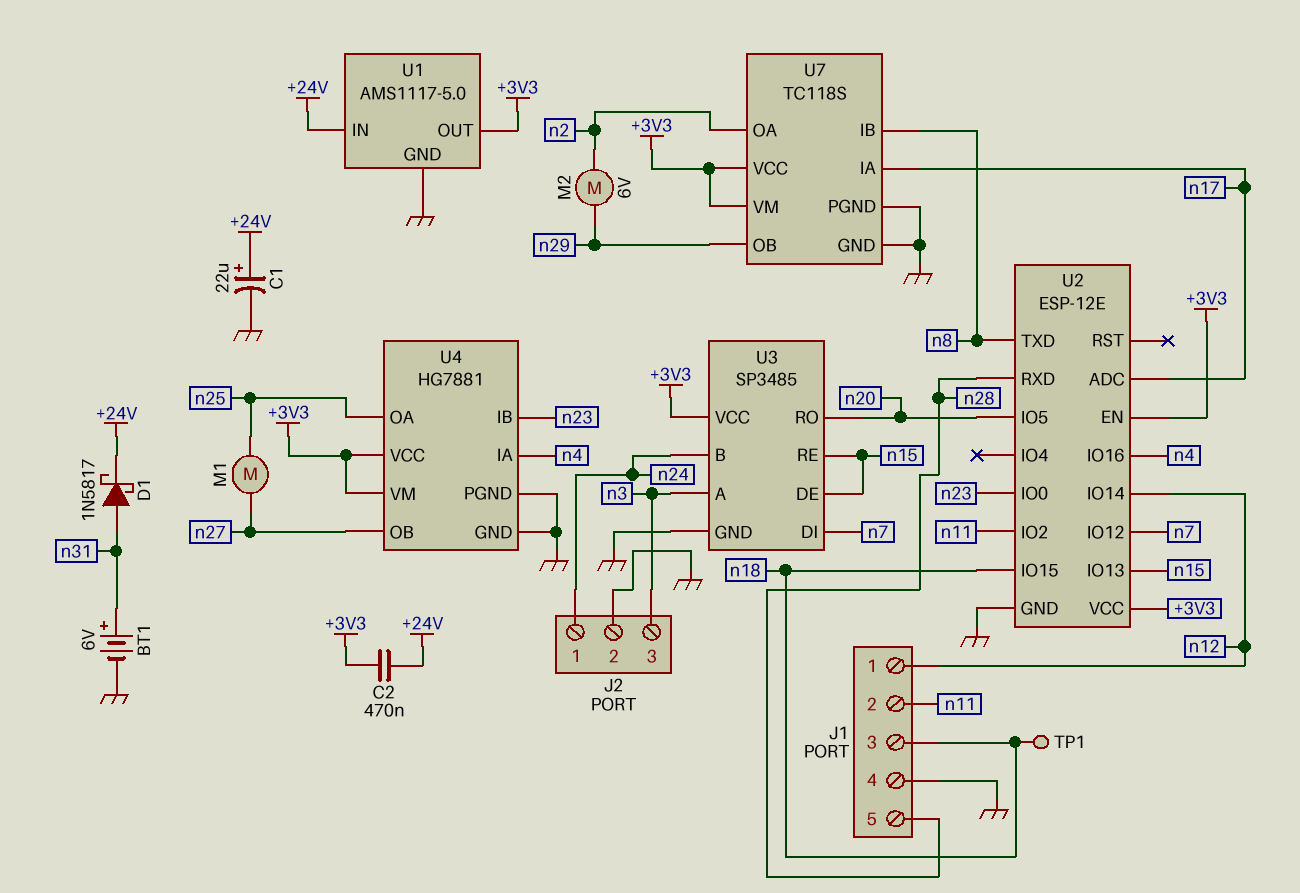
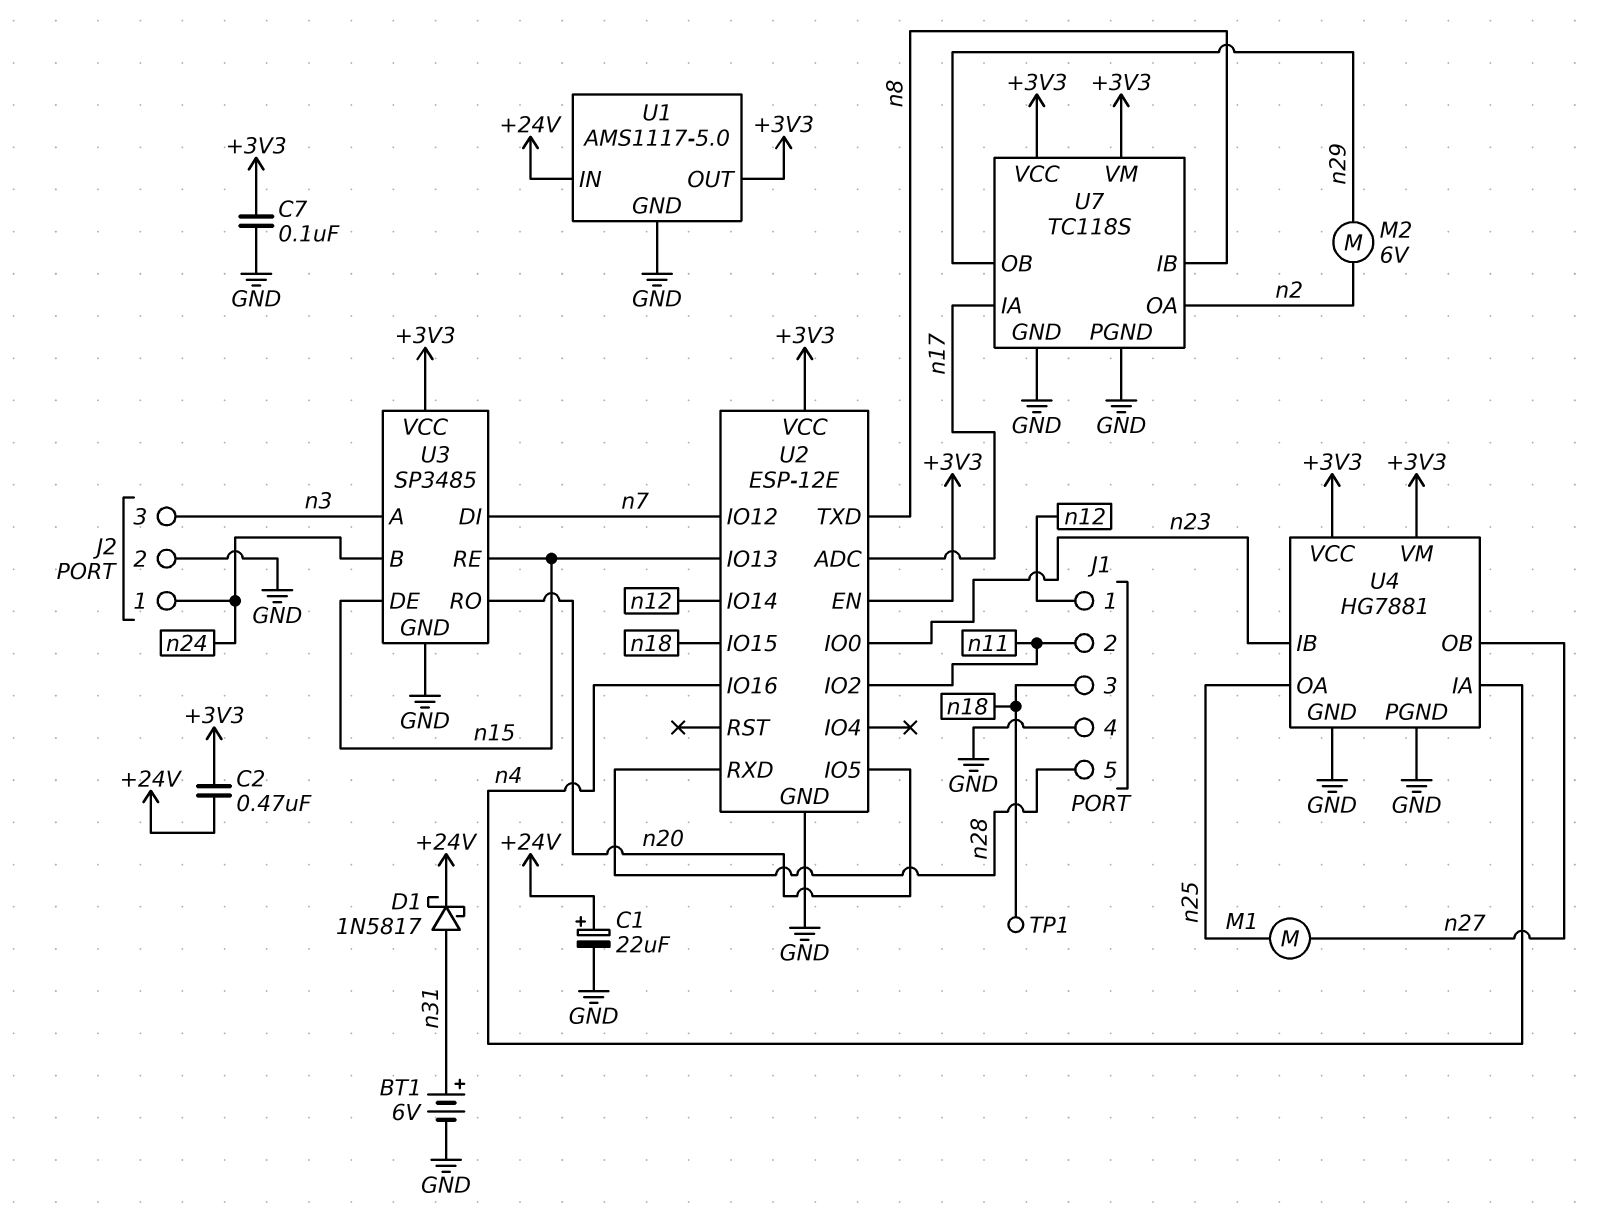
C7: none -> 100nF (+3V3, GND)

